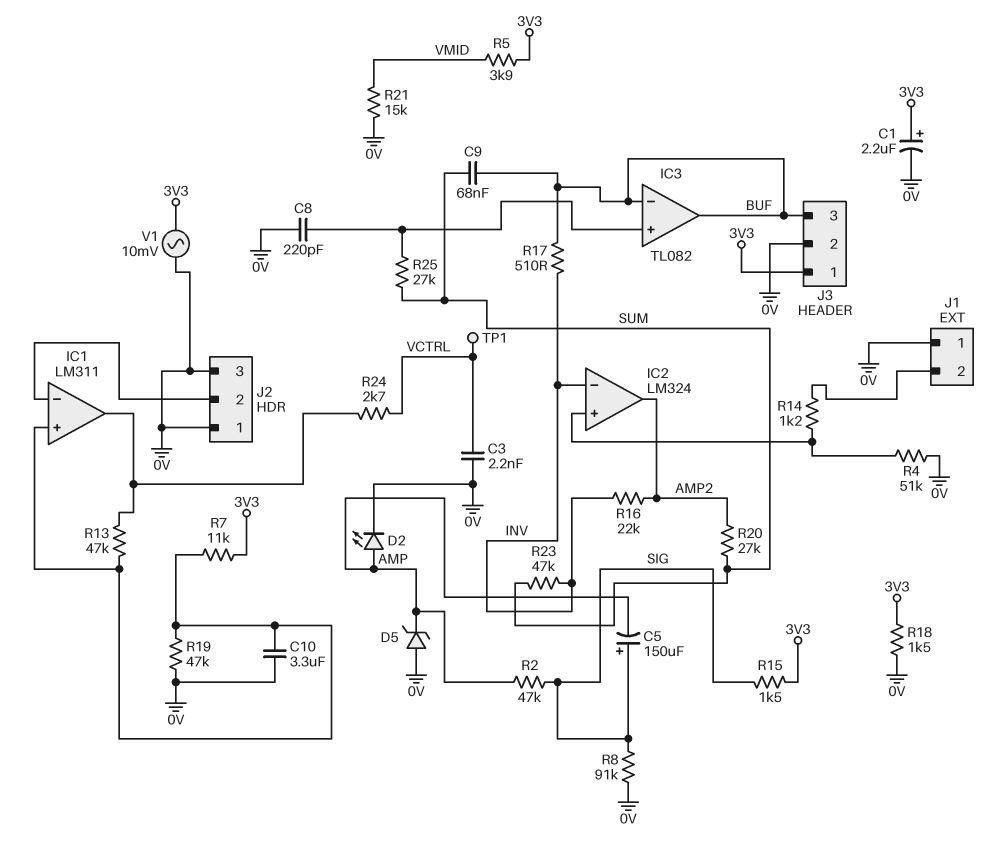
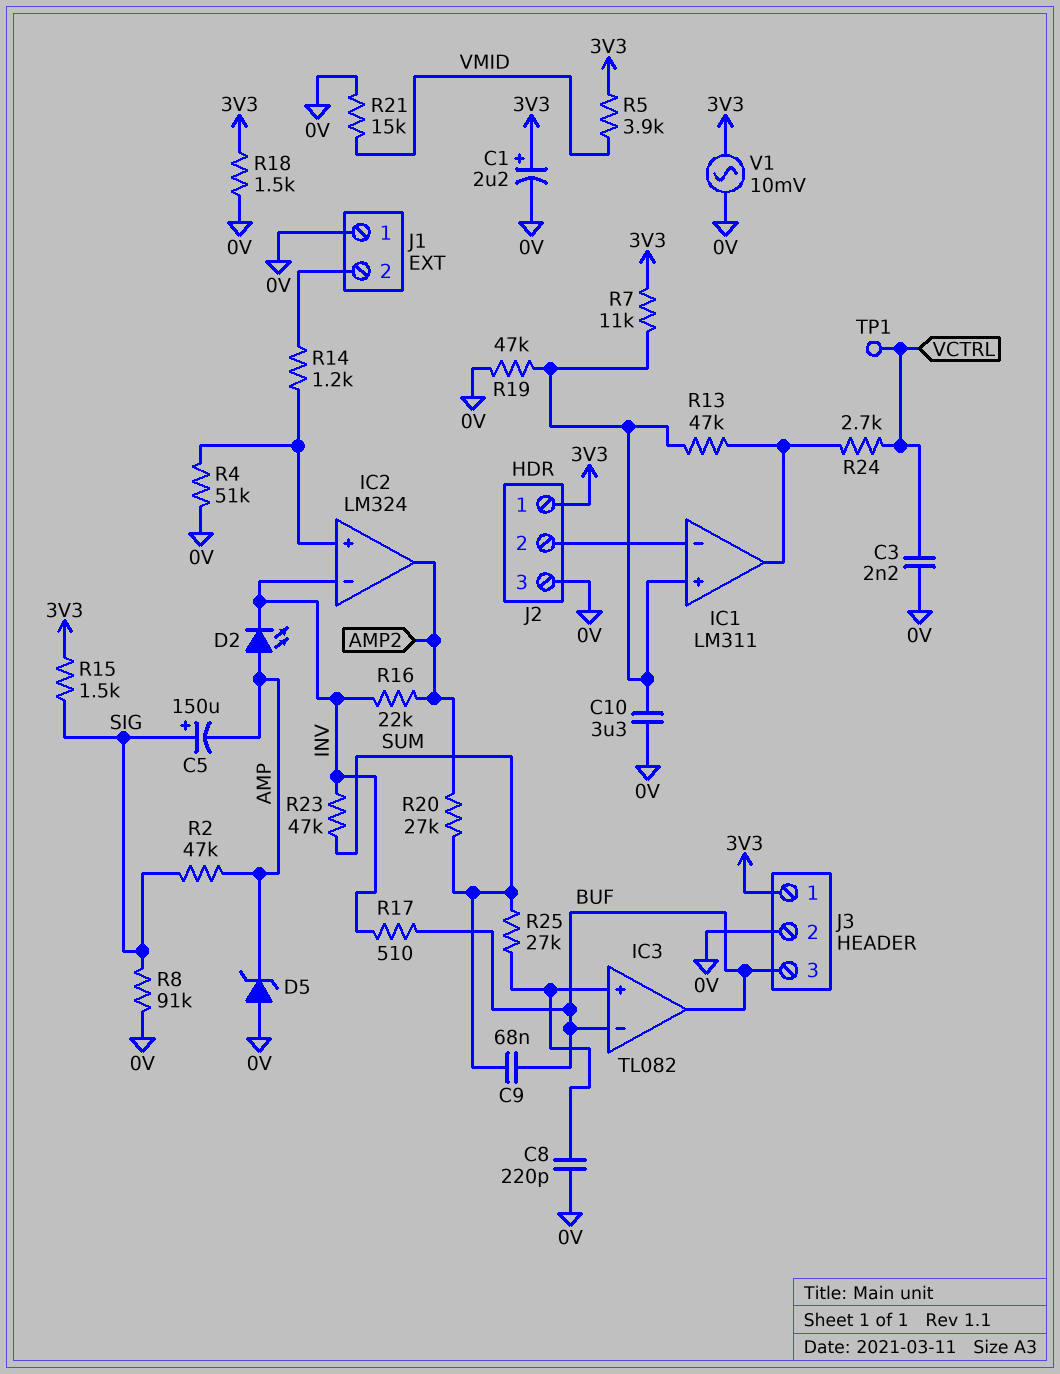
D2: LED (A AMP, K 0V) -> LED (A AMP, K INV)
J2 pin 1: 0V -> 3V3

